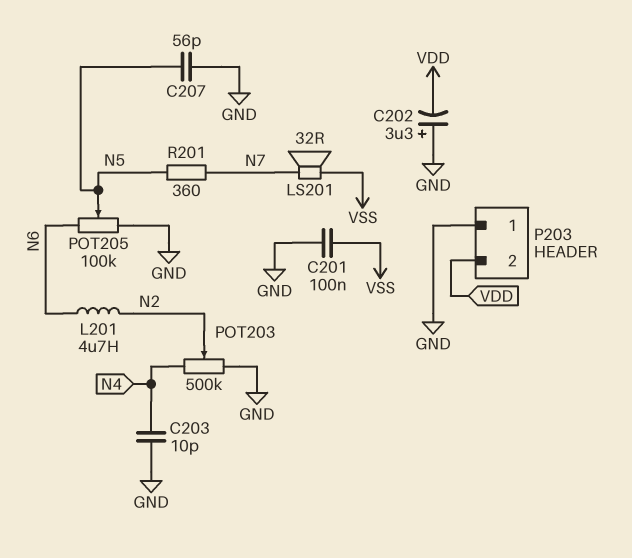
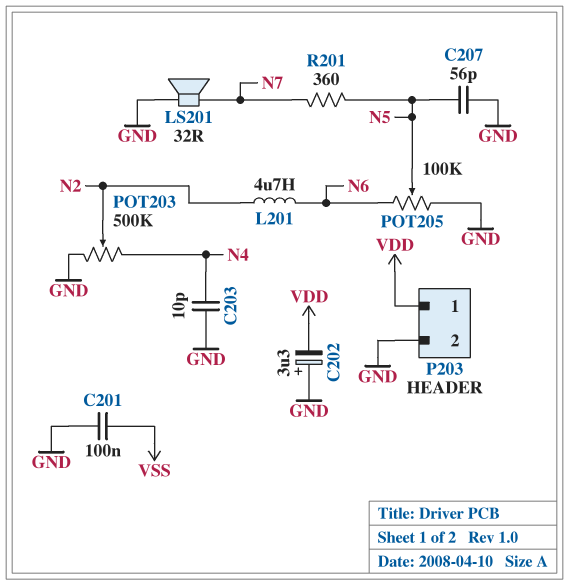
LS201: speaker 32R (N7, VSS) -> speaker 32R (GND, N7)
P203 pin 1: GND -> VDD
P203 pin 2: VDD -> GND

